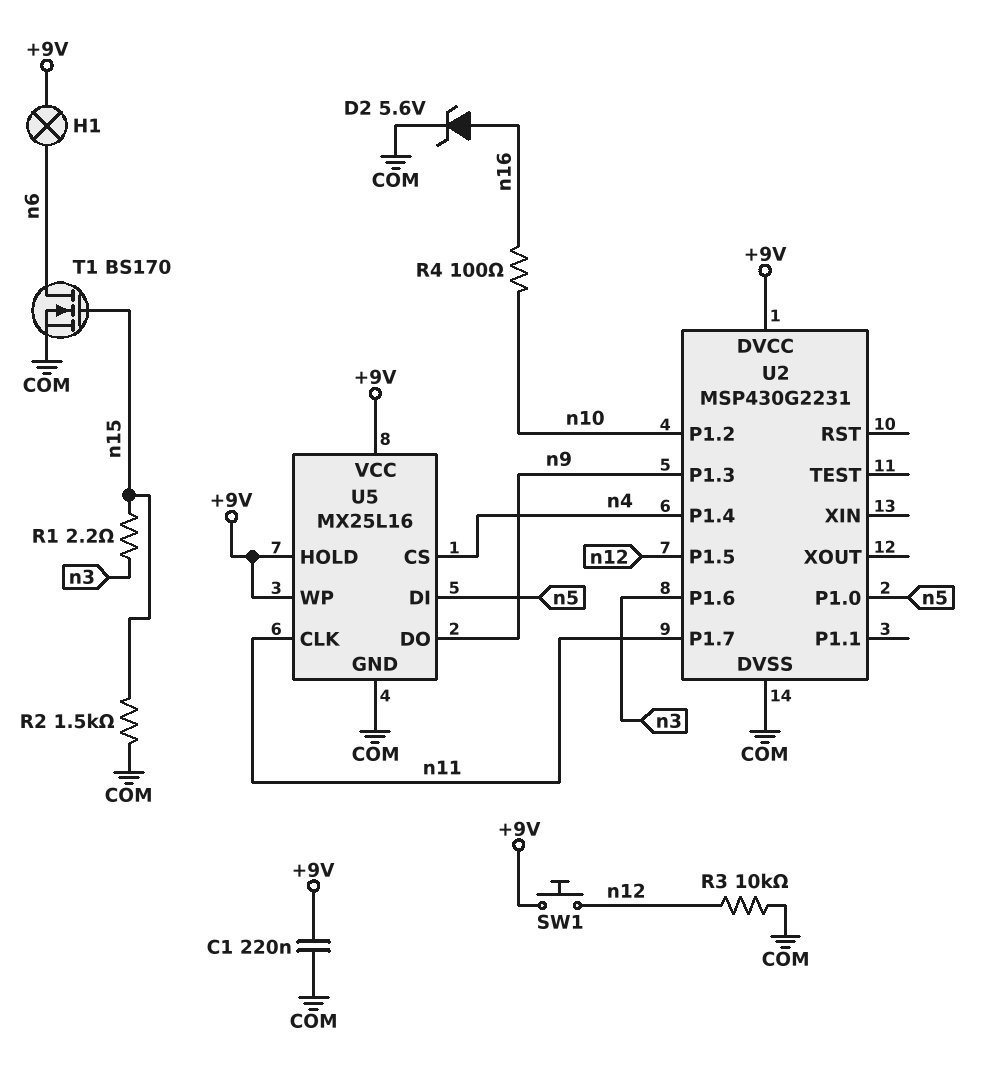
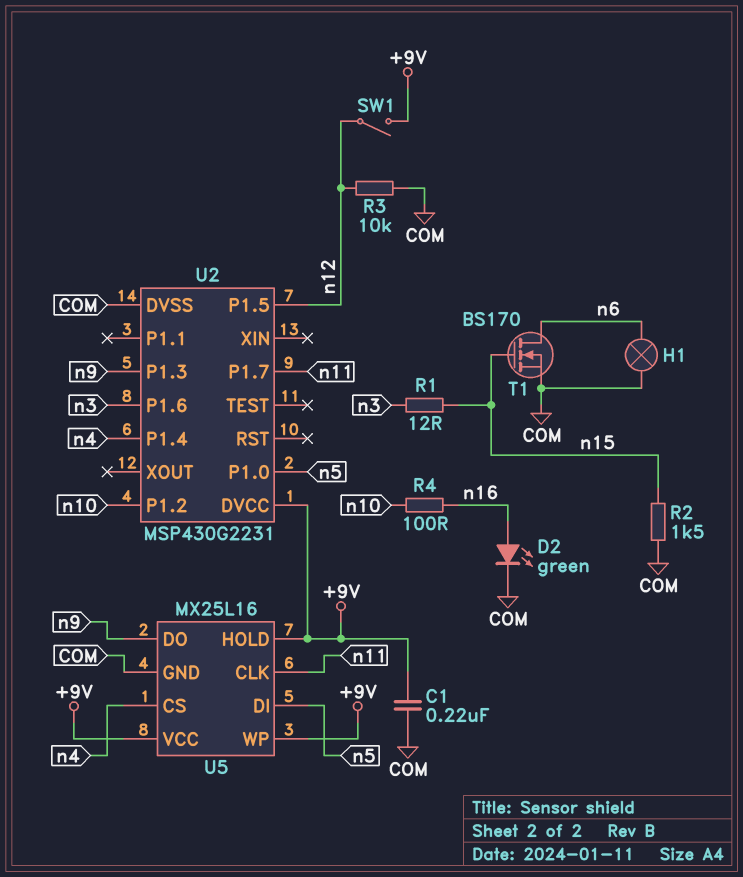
D2: zener 5.6V (A n16, K COM) -> LED green (A n16, K COM)
H1: lamp (+9V, n6) -> lamp (COM, n6)
R1: 2.2 (n3, n15) -> 12 (n3, n15)
SW1: button (+9V, n12) -> switch (+9V, n12)

